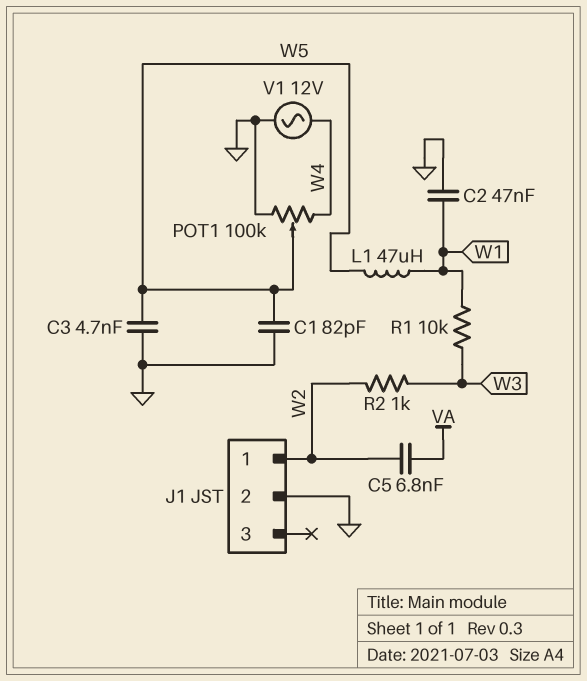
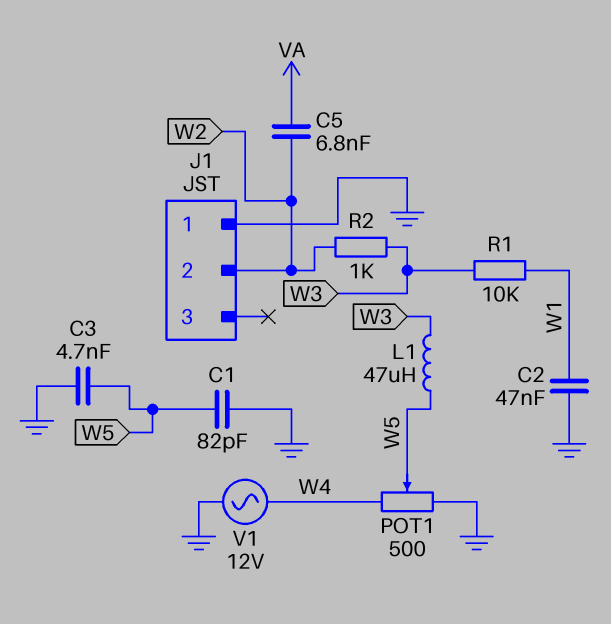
J1 pin 1: W2 -> GND
J1 pin 2: GND -> W2
L1: 47uH (W1, W5) -> 47uH (W3, W5)
POT1: 100k (GND, W4, wiper W5) -> 500 (GND, W4, wiper W5)

